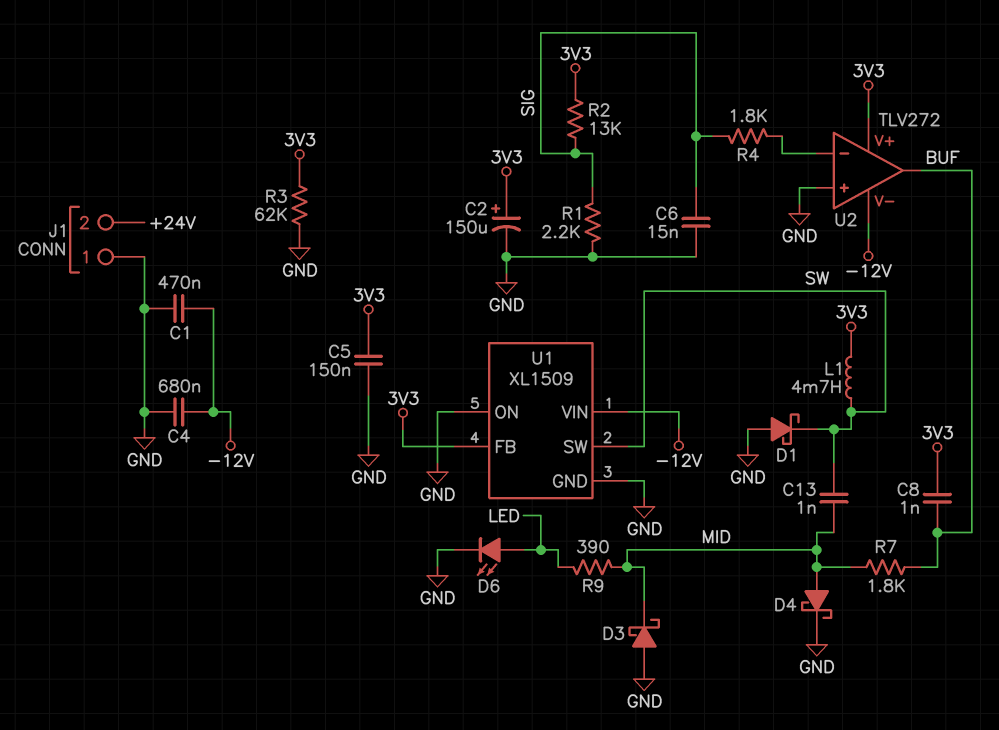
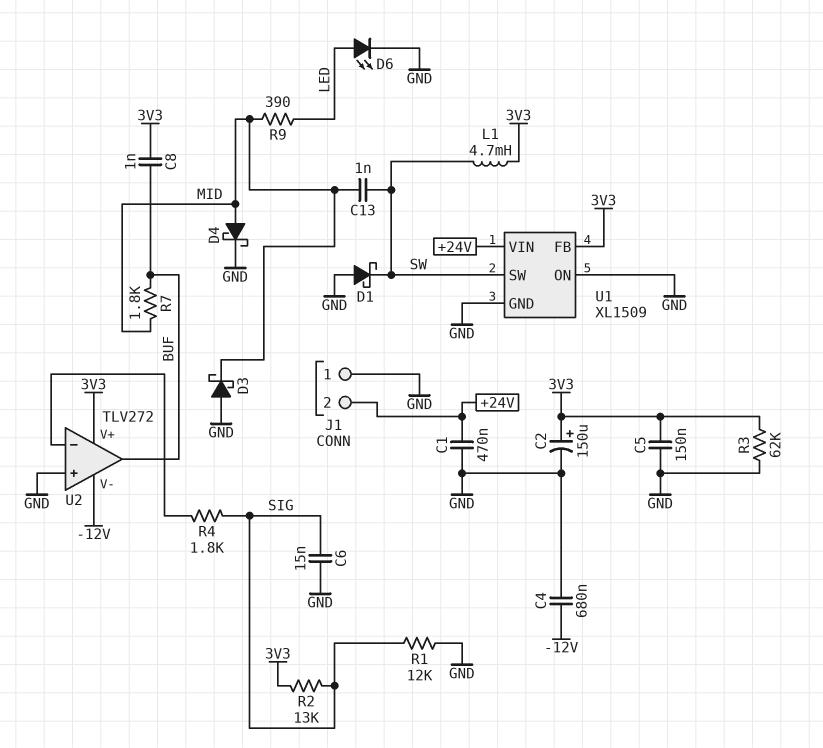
C1: 470nF (-12V, GND) -> 470nF (+24V, GND)
R1: 2.2k (GND, SIG) -> 12k (GND, SIG)
U1 pin VIN: -12V -> +24V

